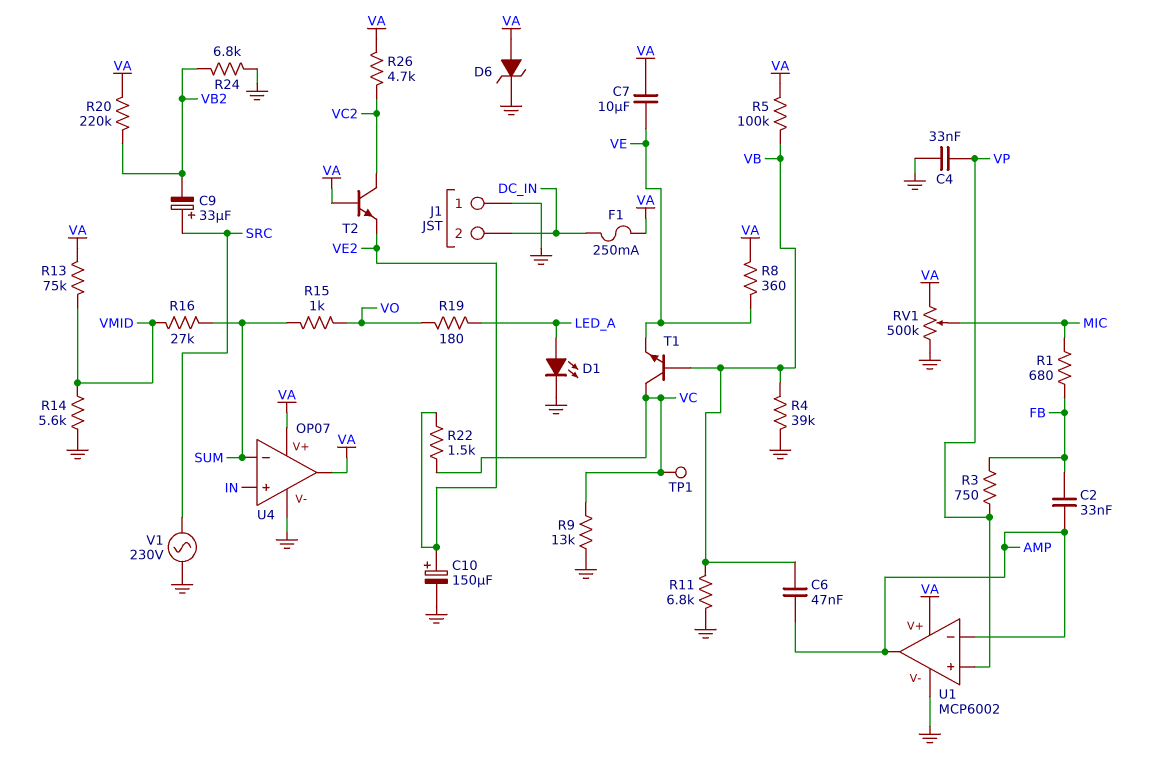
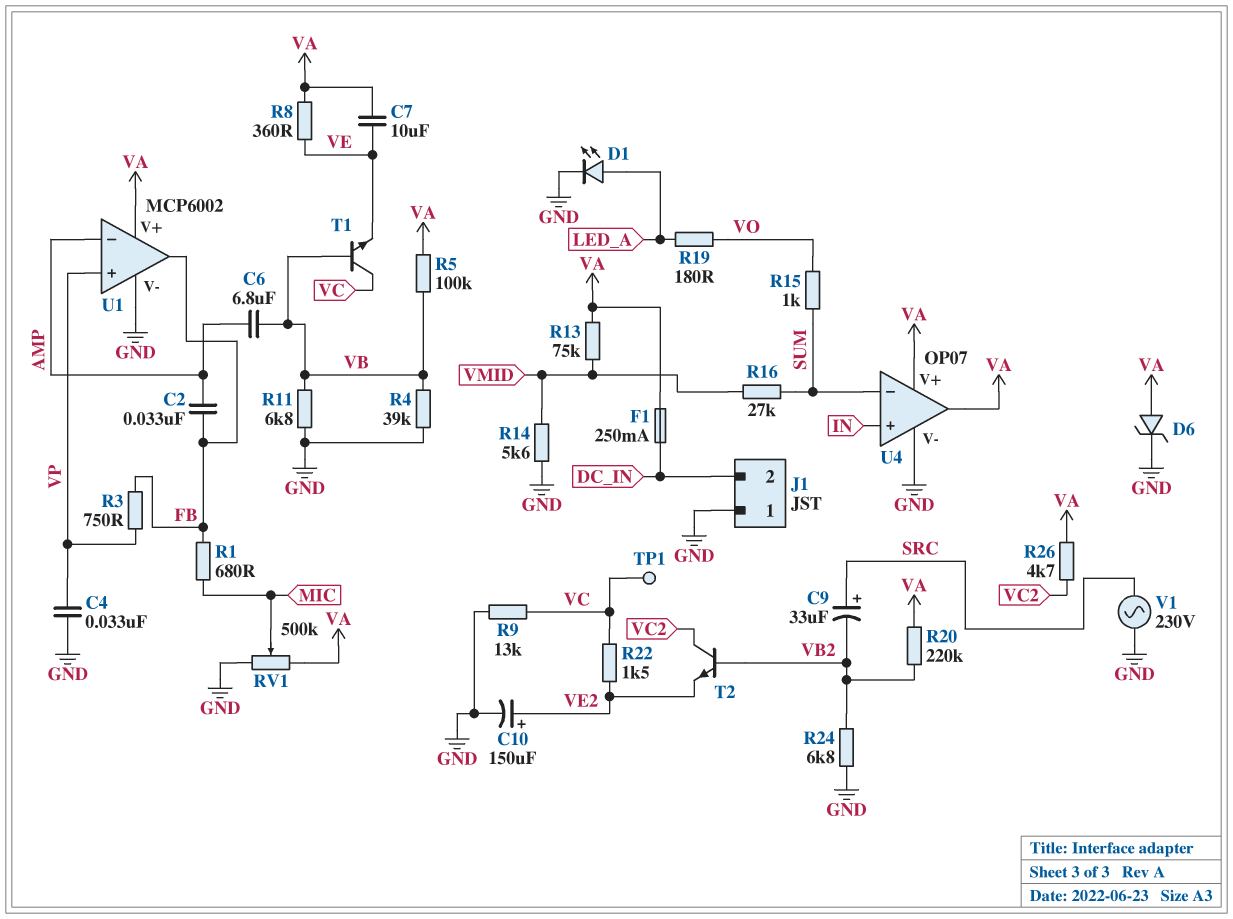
C6: 47nF (AMP, VB) -> 6.8uF (AMP, VB)
T2: NPN (B VA, C VC2, E VE2) -> NPN (B VB2, C VC2, E VE2)
U1 pin out: AMP -> FB

